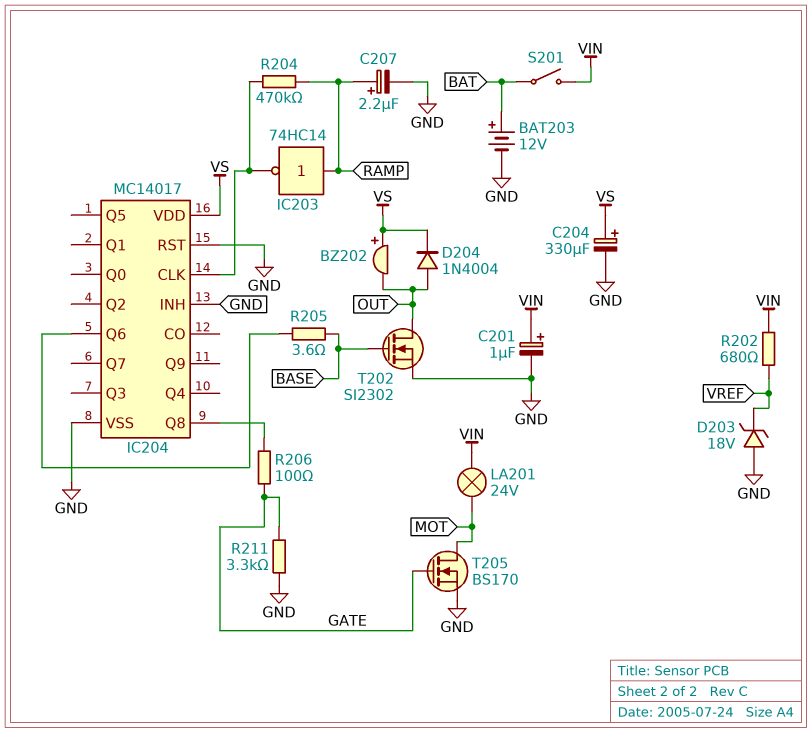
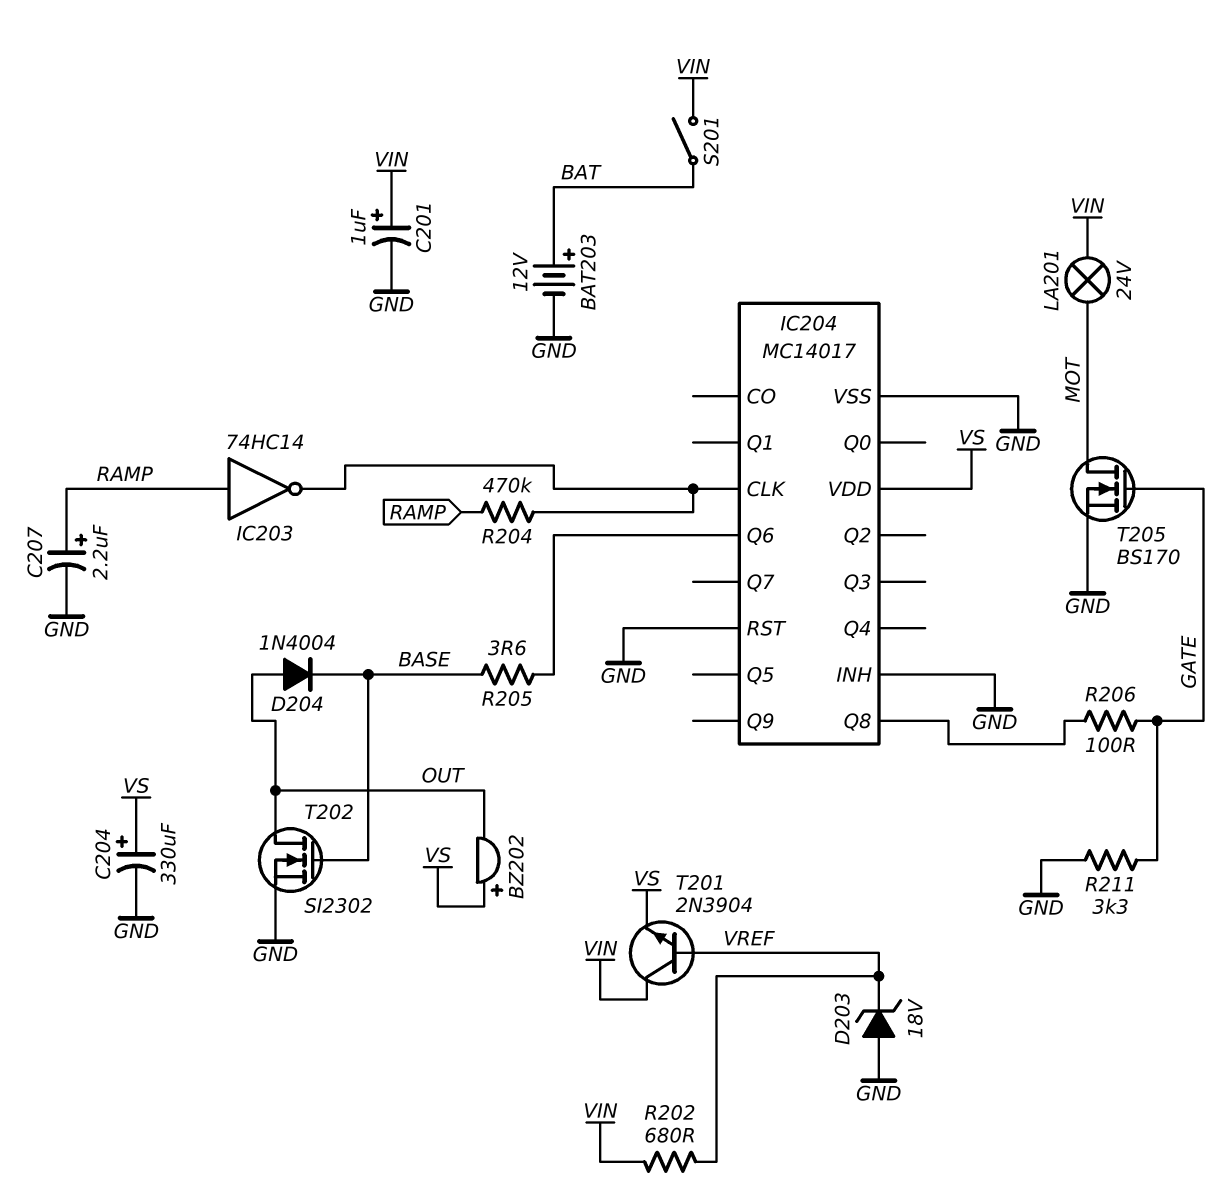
D204: diode 1N4004 (A OUT, K VS) -> diode 1N4004 (A OUT, K BASE)
T201: none -> NPN 2N3904 (B VREF, C VIN, E VS)

